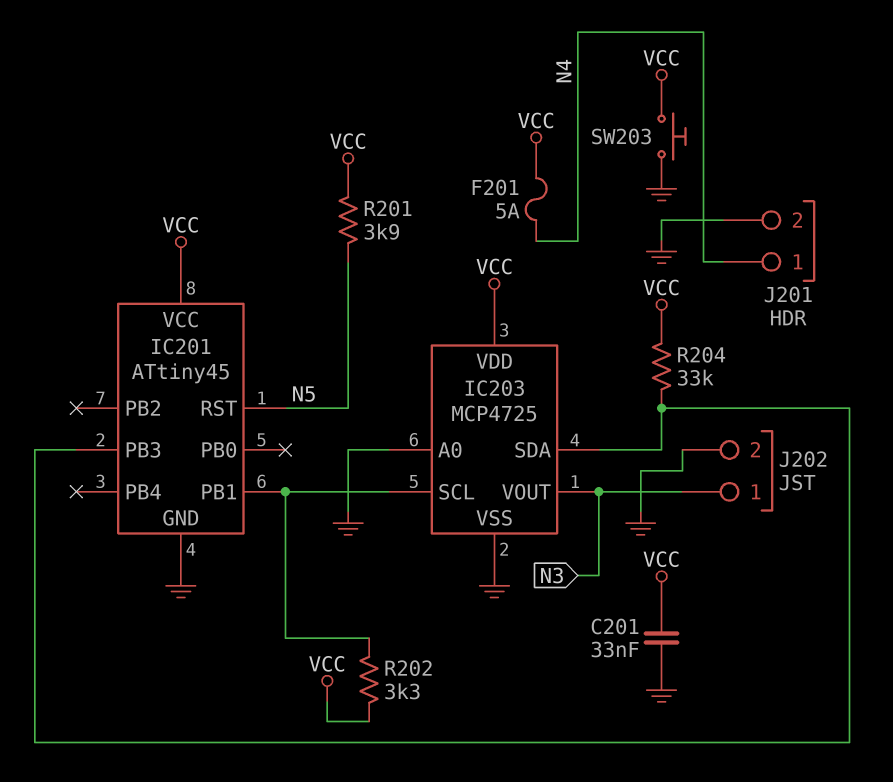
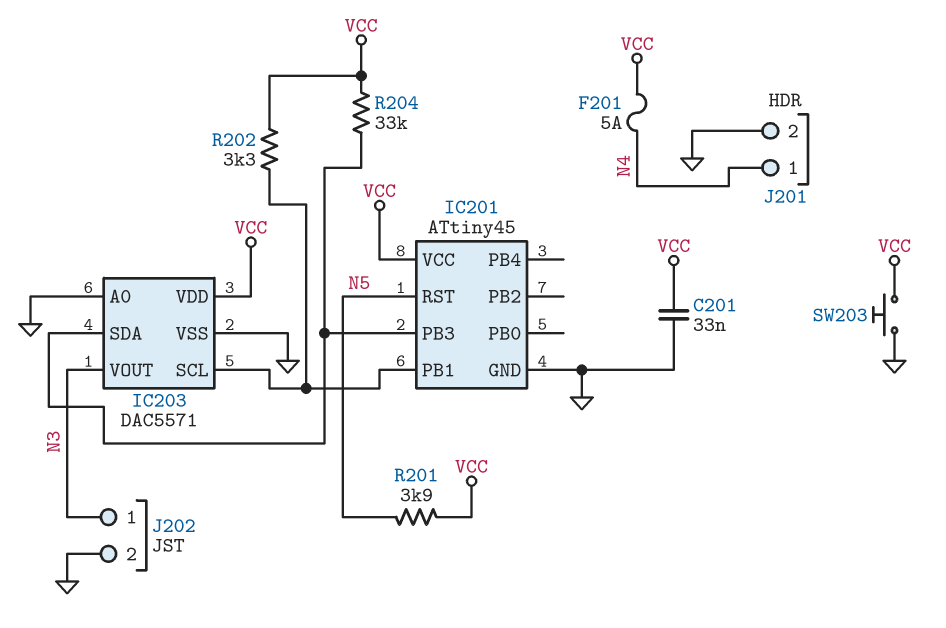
IC203: MCP4725 -> DAC5571

